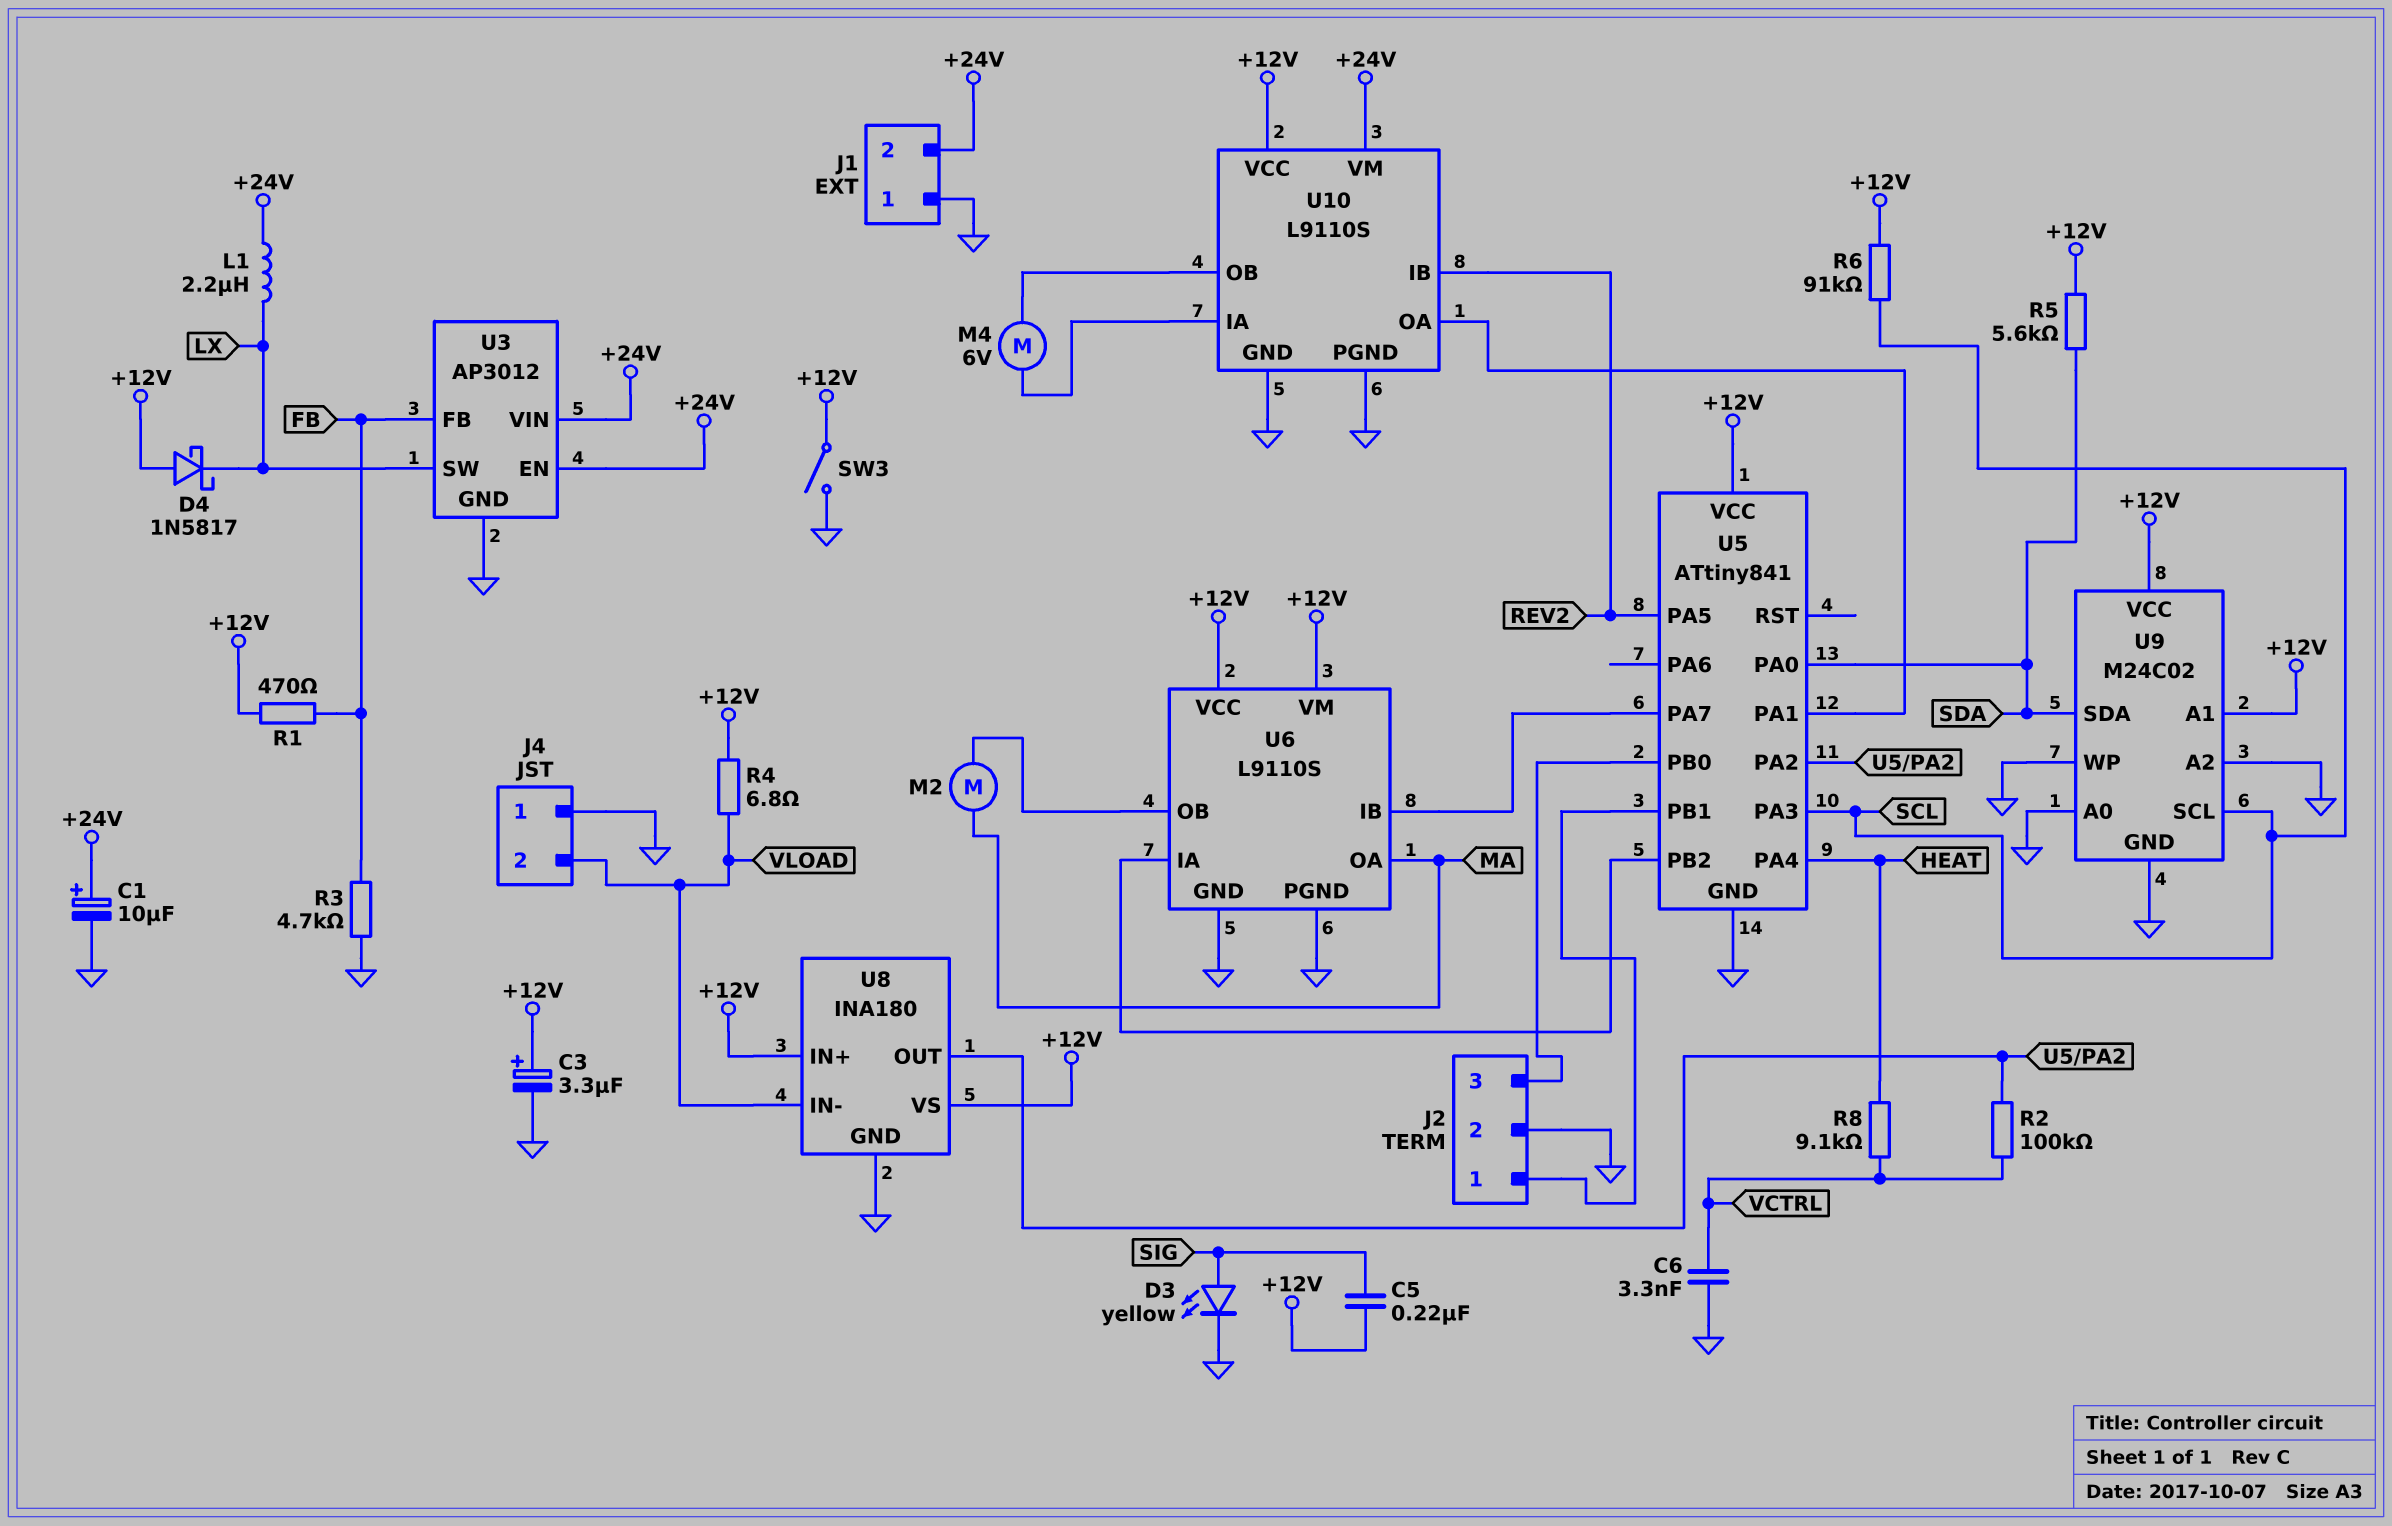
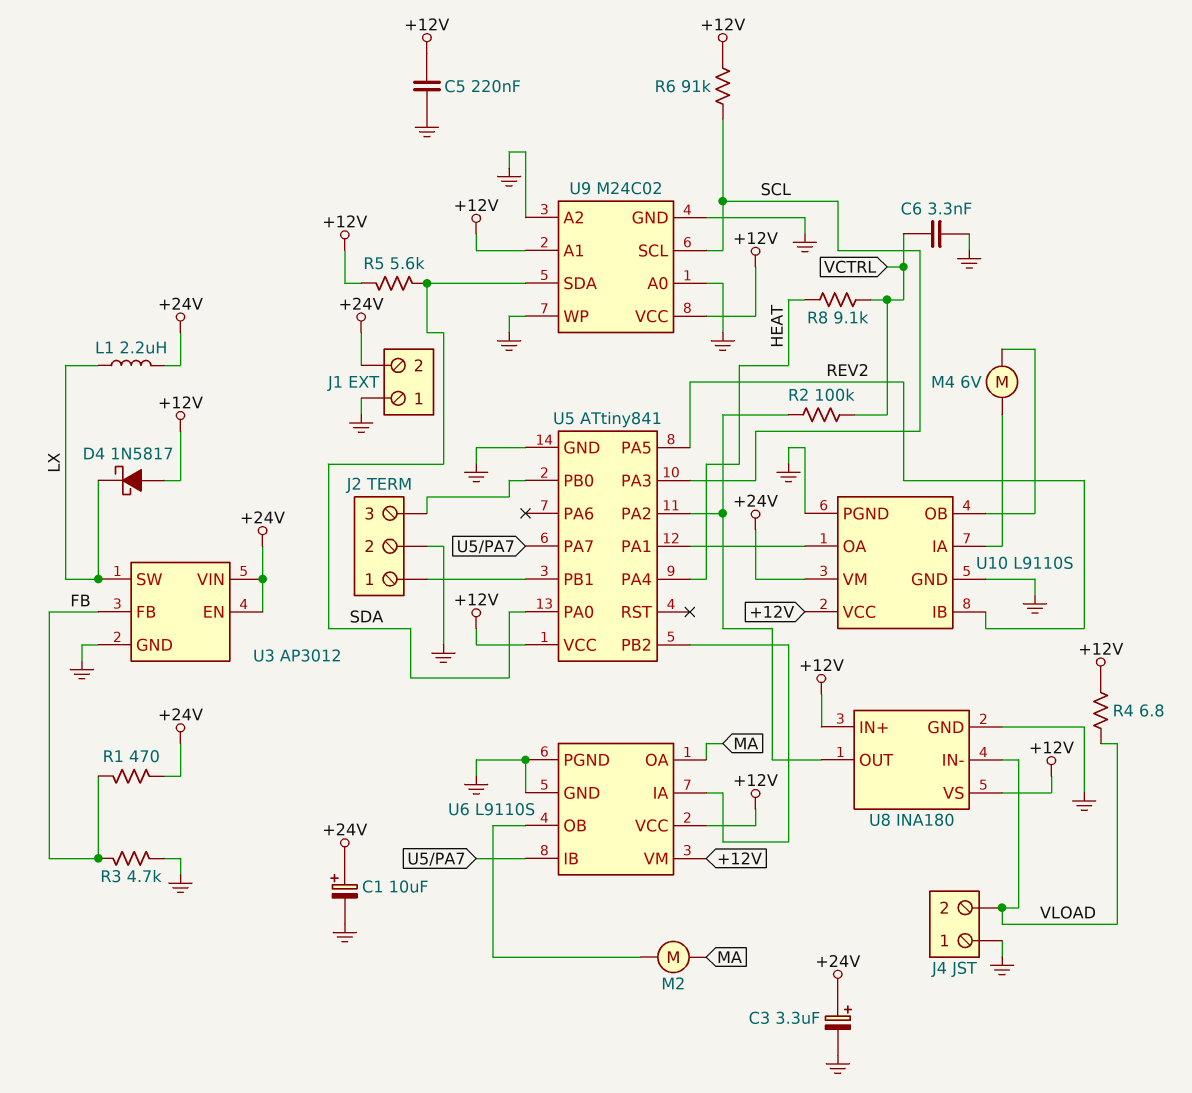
C3: 3.3uF (plus +12V, minus GND) -> 3.3uF (plus +24V, minus GND)
C5: 220nF (+12V, SIG) -> 220nF (+12V, GND)
D3: LED yellow (A SIG, K GND) -> none
R1: 470 (+12V, FB) -> 470 (+24V, FB)
SW3: switch (+12V, GND) -> none

